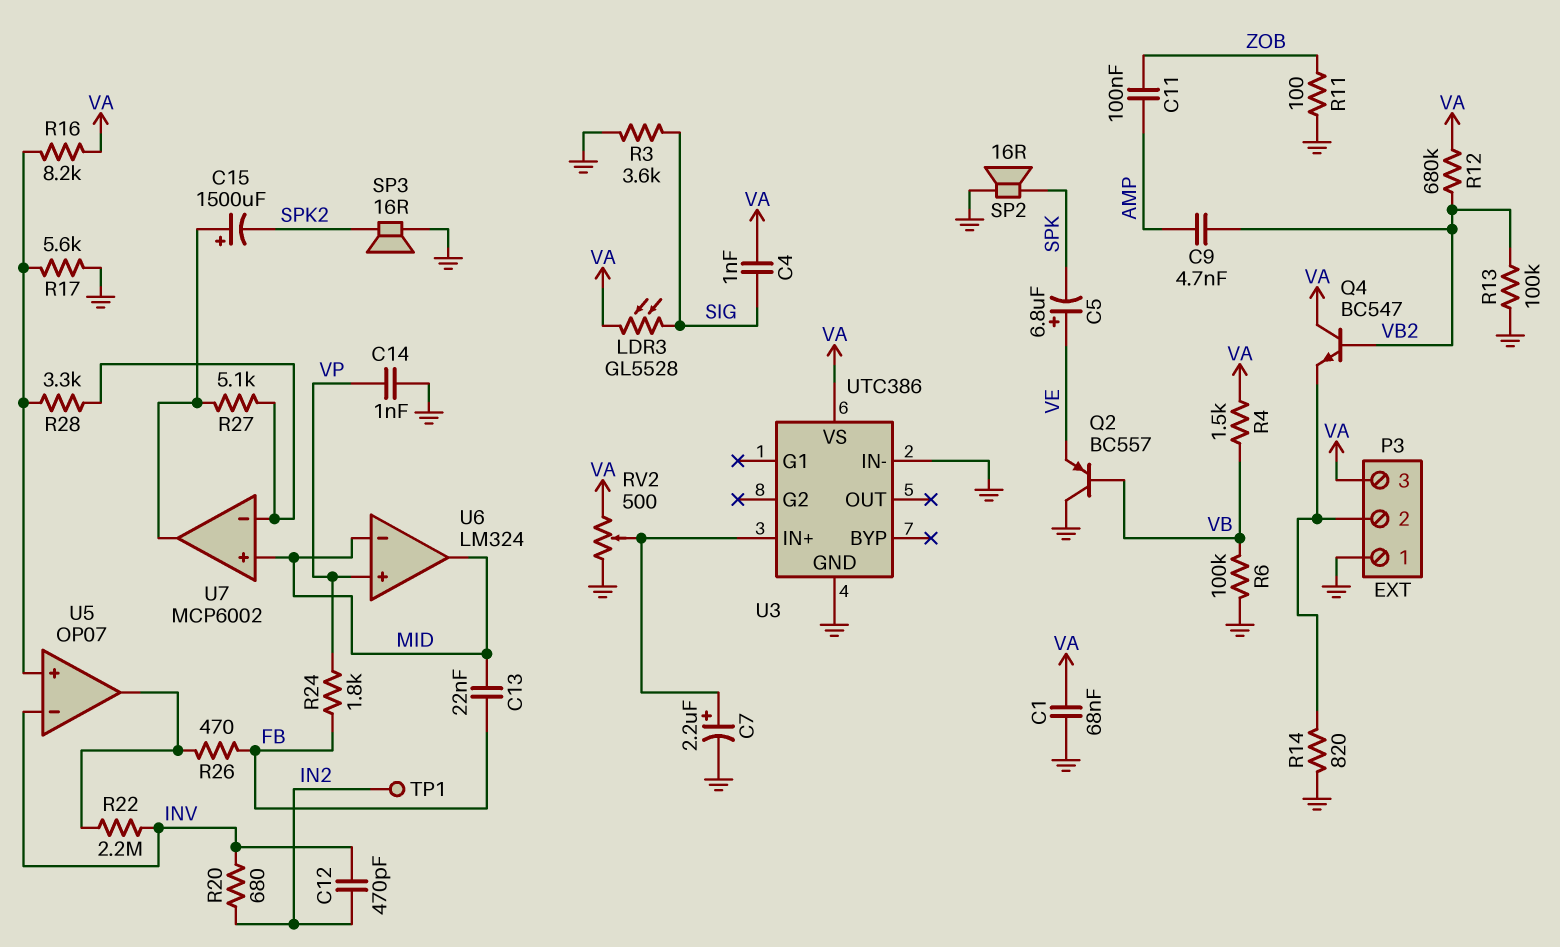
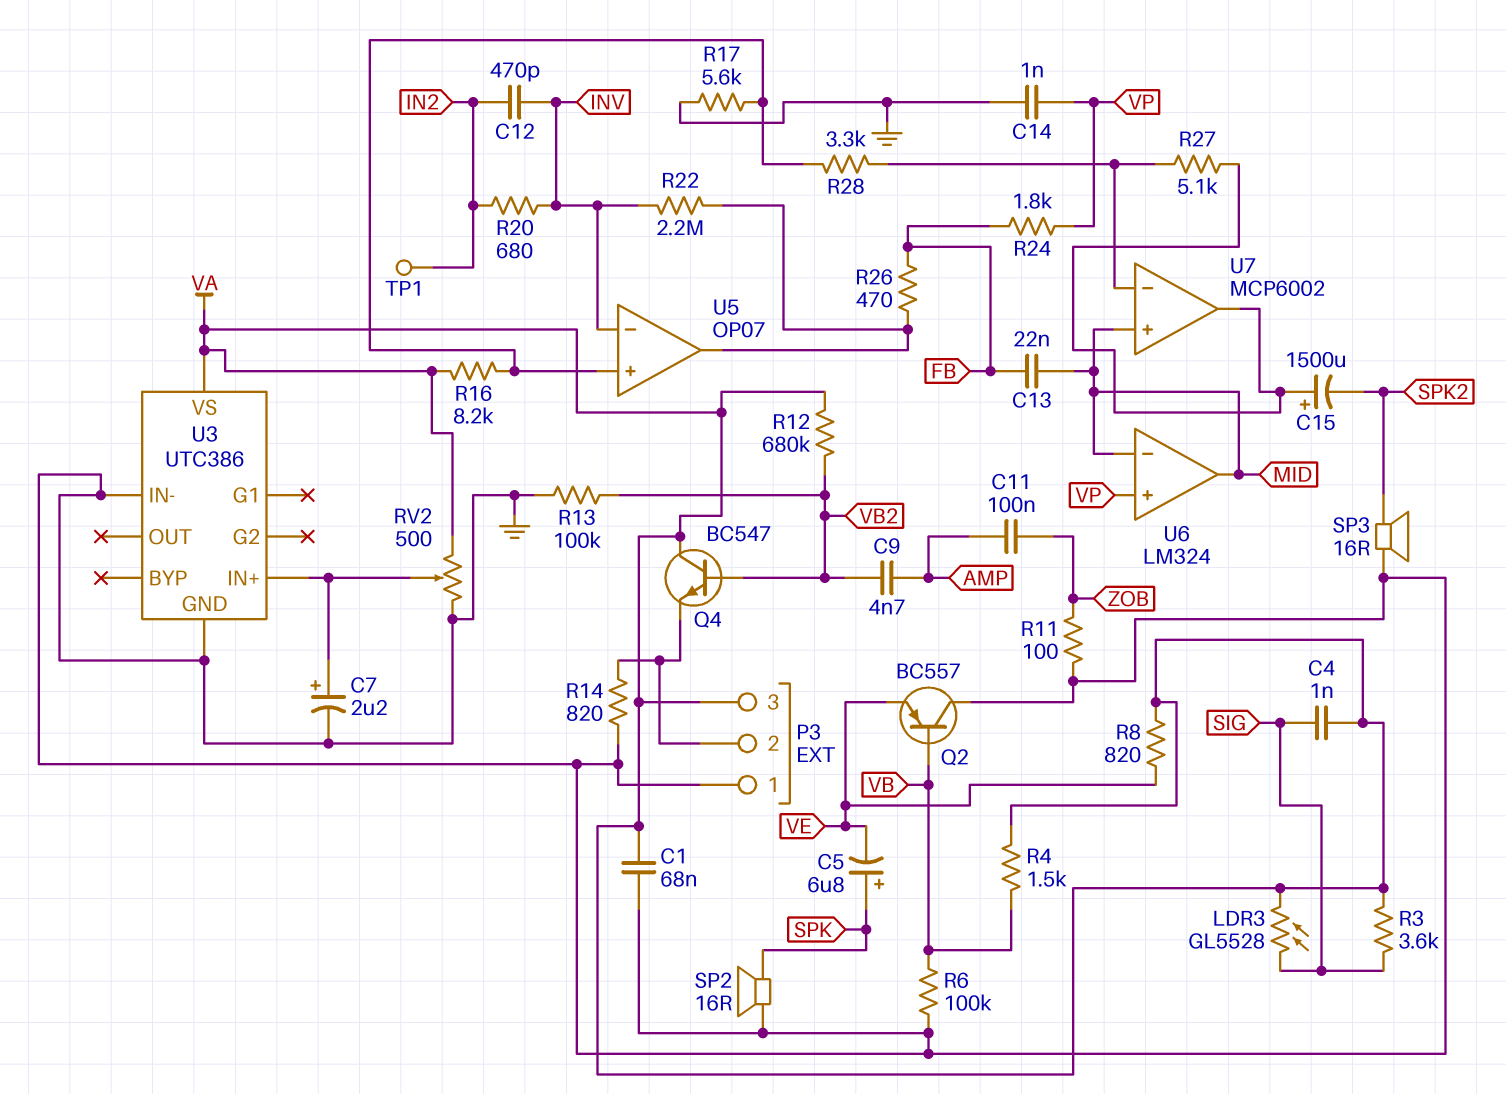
C5: 6.8uF (plus VE, minus SPK) -> 6.8uF (plus SPK, minus VE)
R3: 3.6k (GND, SIG) -> 3.6k (SIG, VA)
R8: none -> 820 (VA, VE)

